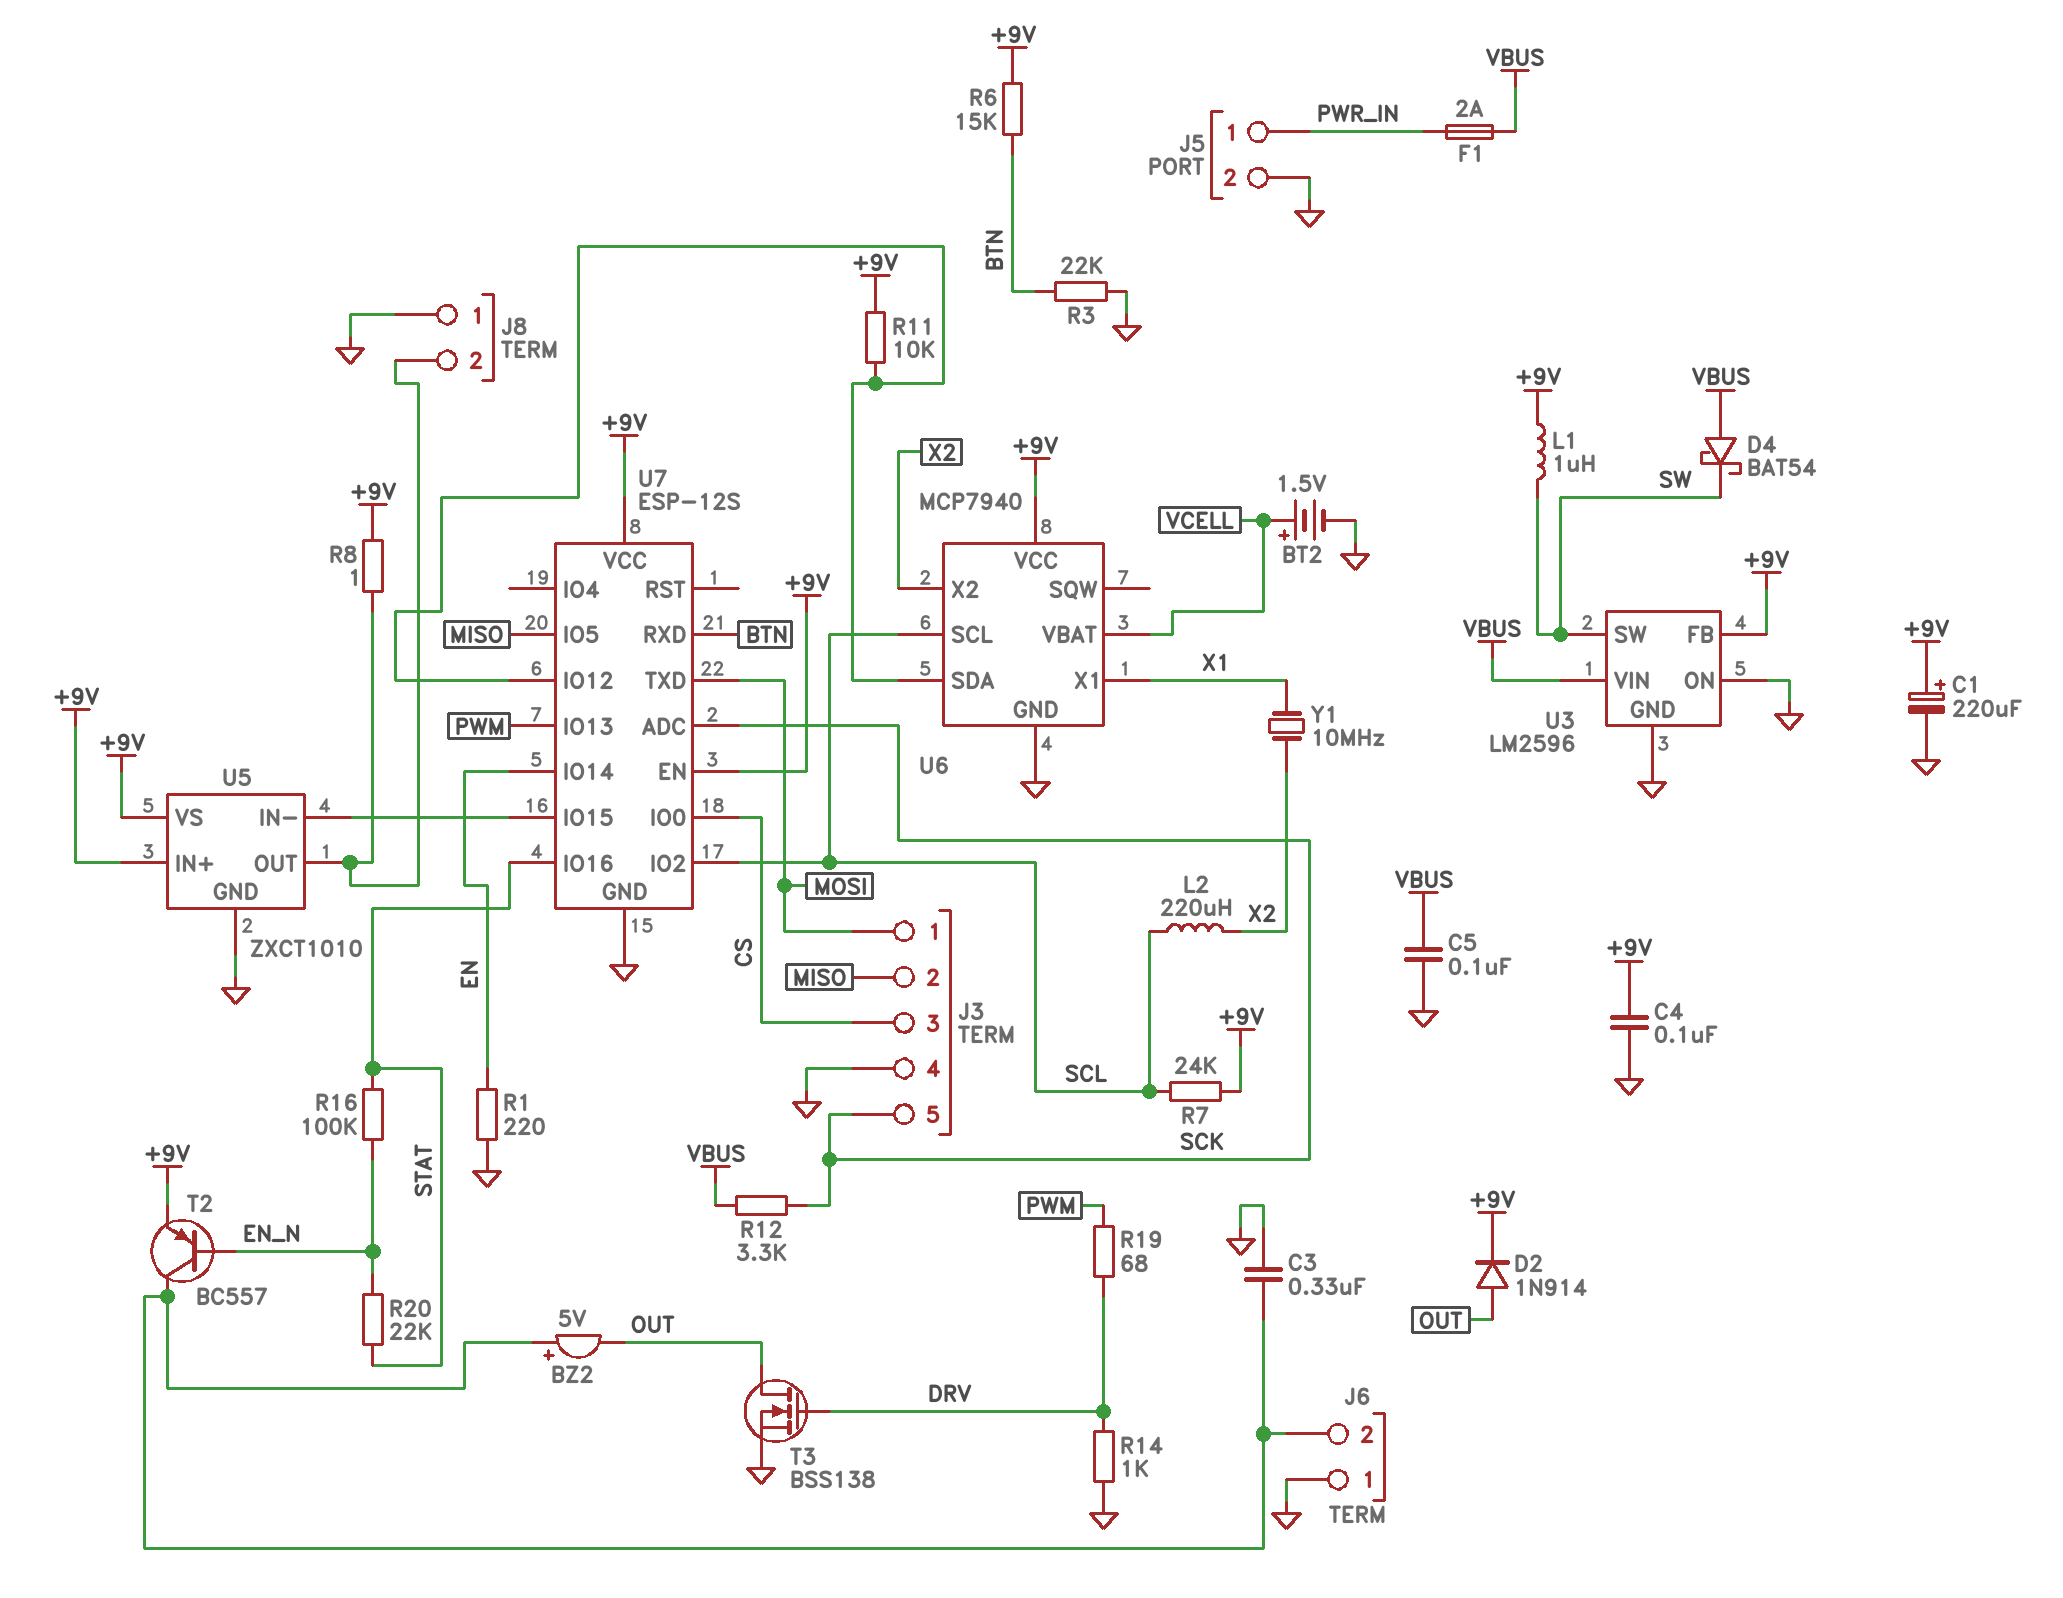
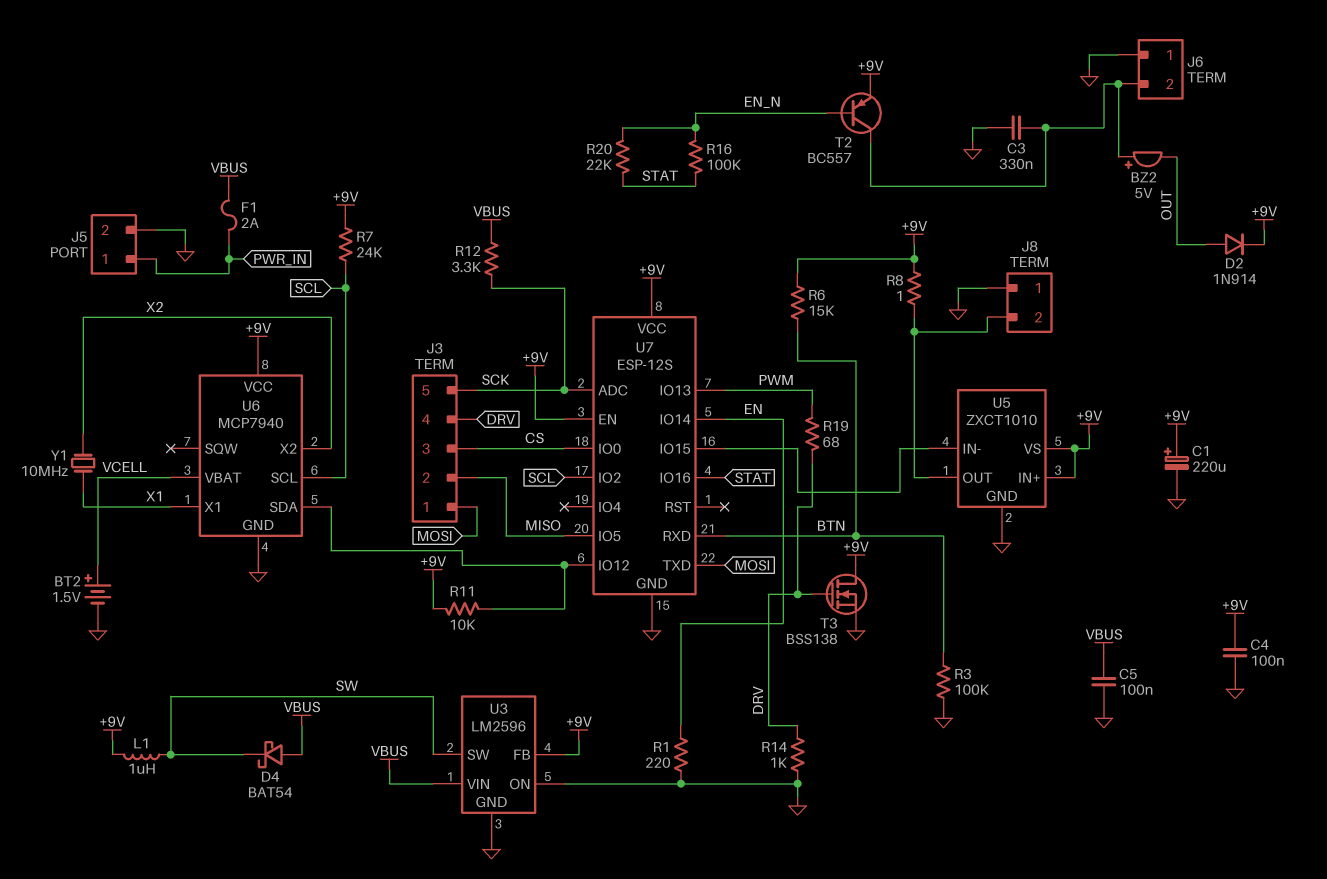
J3 pin 4: GND -> DRV
L2: 220uH (SCL, X2) -> none
R3: 22k (BTN, GND) -> 100k (BTN, GND)
T3: NMOS BSS138 (G DRV, D OUT, S GND) -> NMOS BSS138 (G DRV, D +9V, S GND)

